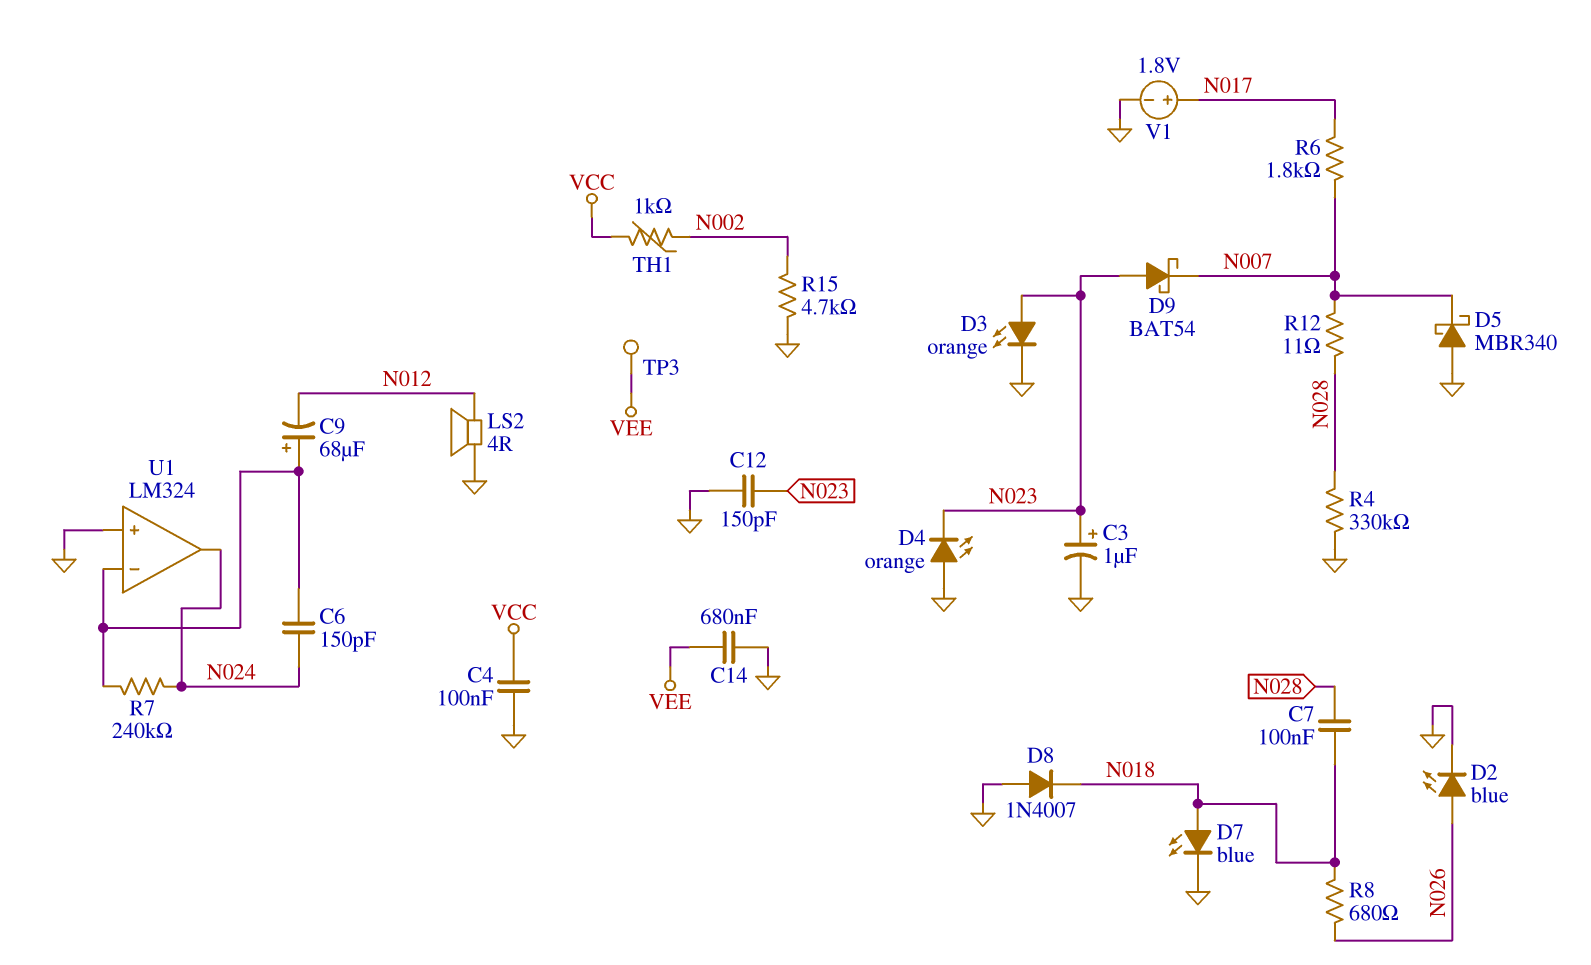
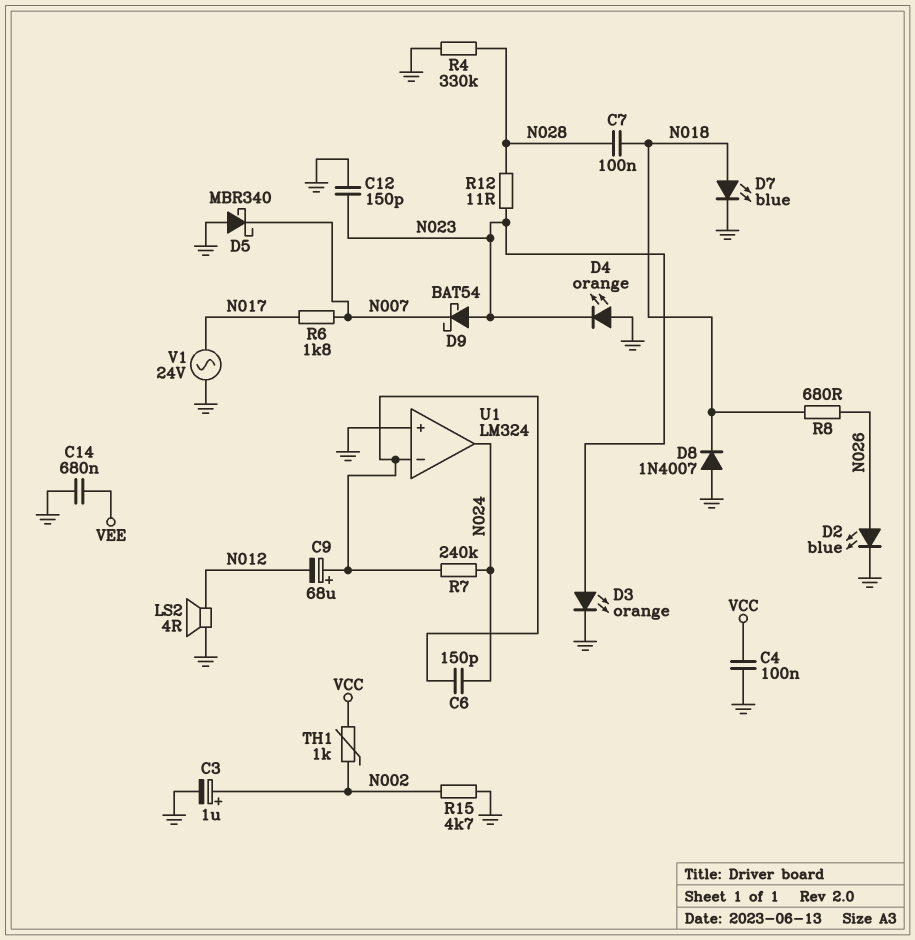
C3: 1uF (plus N023, minus GND) -> 1uF (plus N002, minus GND)
R12: 11 (N007, N028) -> 11 (N023, N028)
TP3: test point (VEE) -> none
V1: 1.8V (plus N017, minus GND) -> AC 24V (GND, N017)

